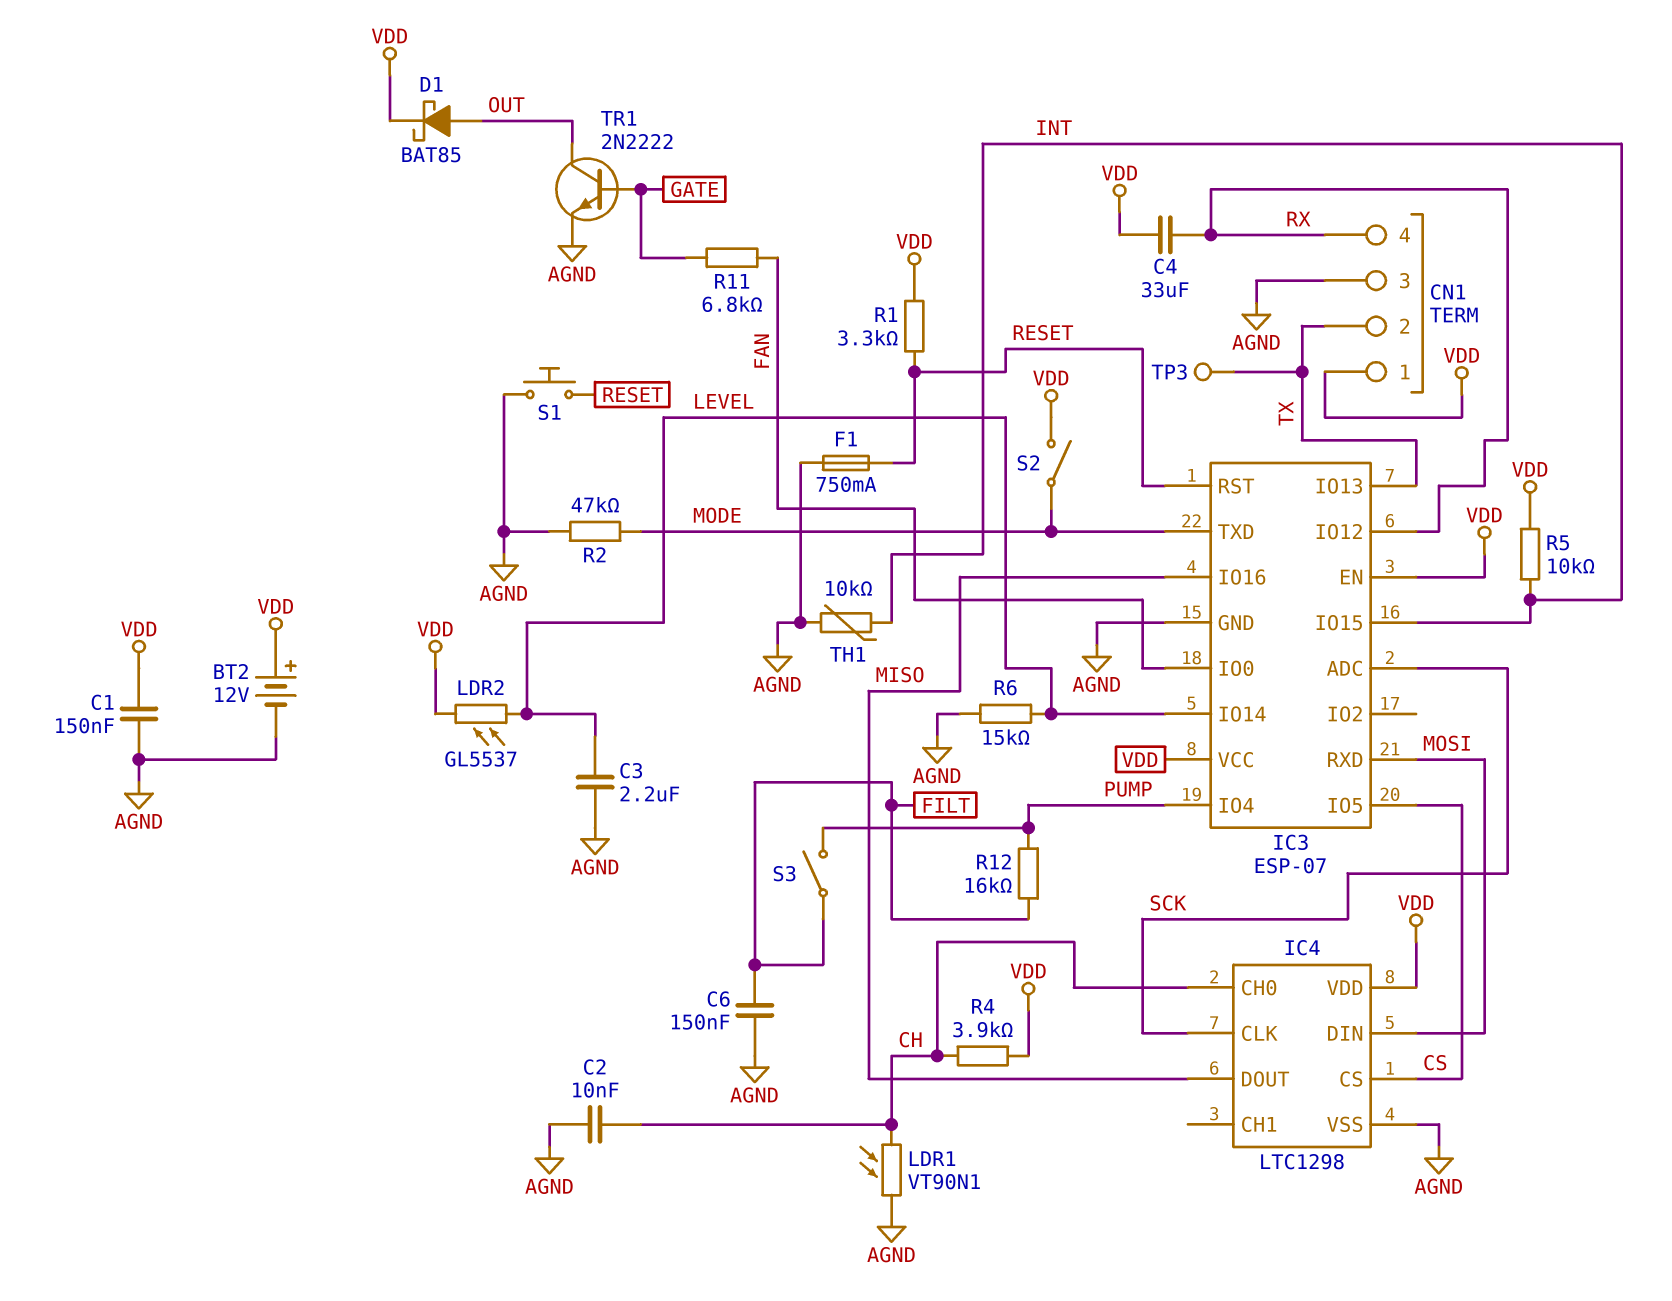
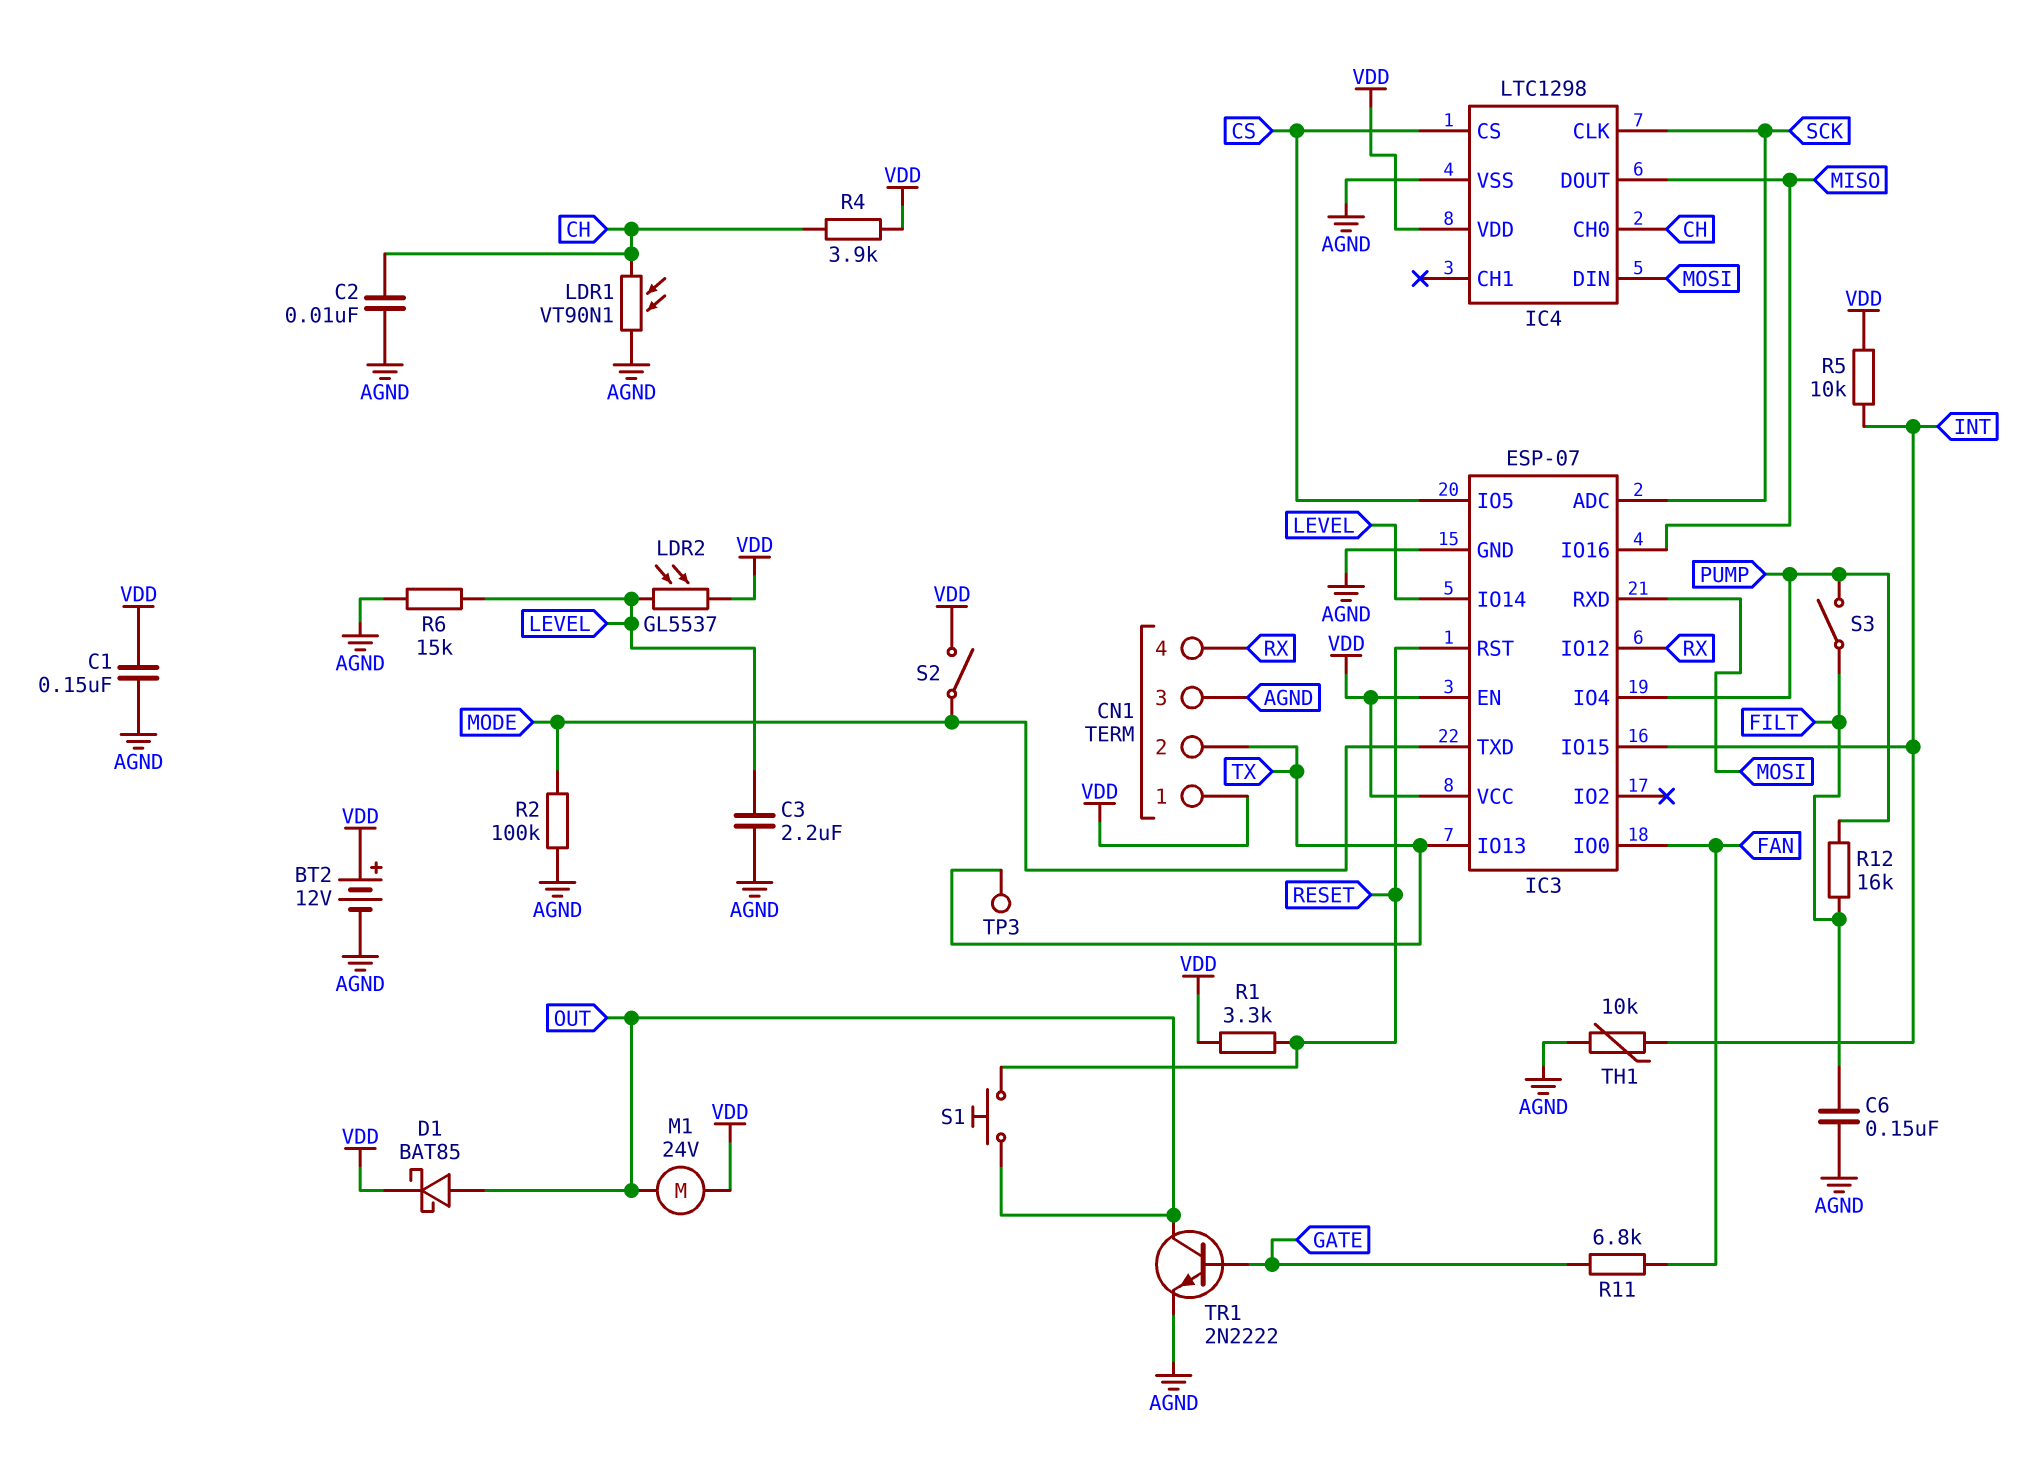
C4: 33uF (RX, VDD) -> none
F1: 750mA (AGND, RESET) -> none
M1: none -> motor 24V (OUT, VDD)
R2: 47k (AGND, MODE) -> 100k (AGND, MODE)
S1: button (AGND, RESET) -> button (OUT, RESET)

